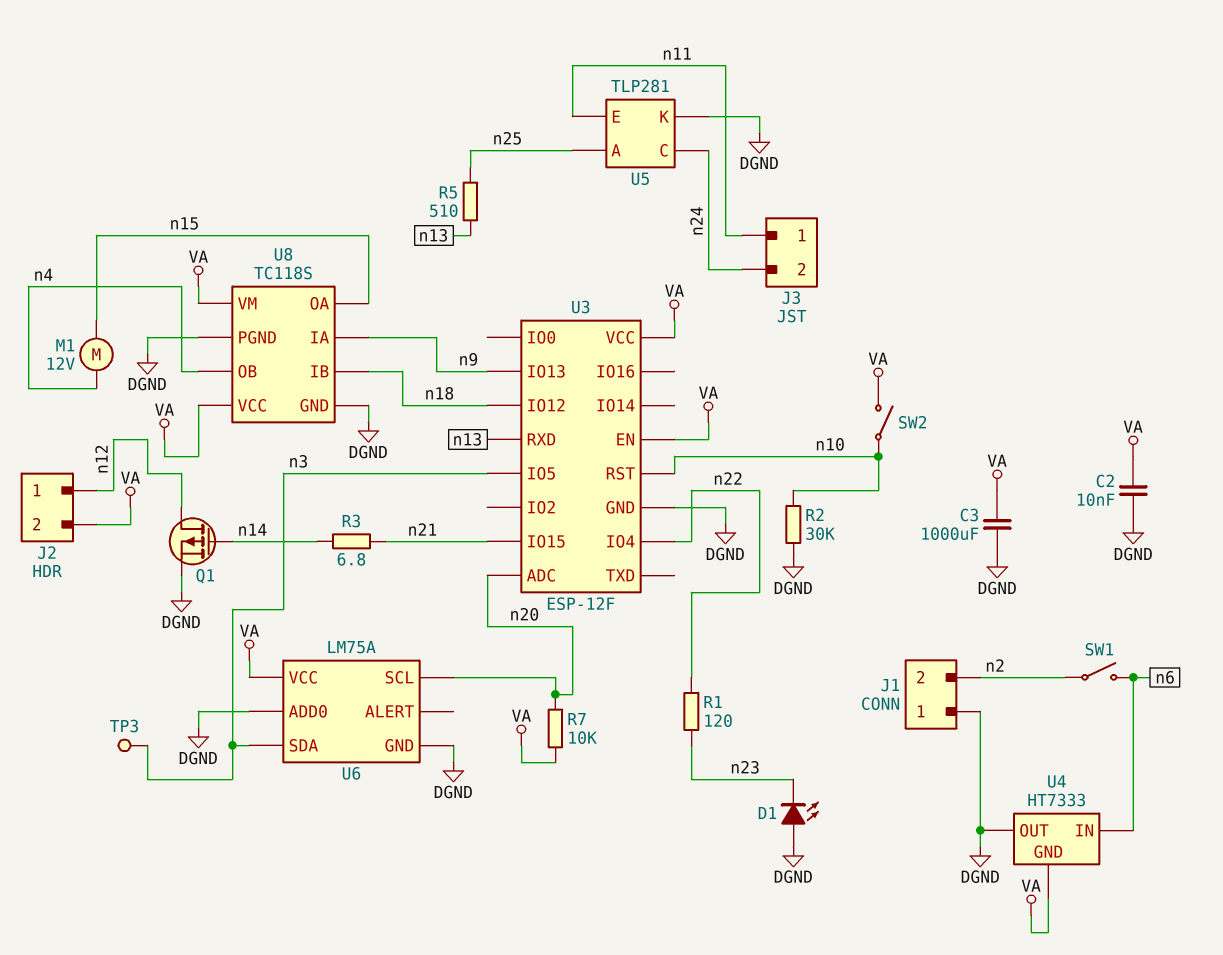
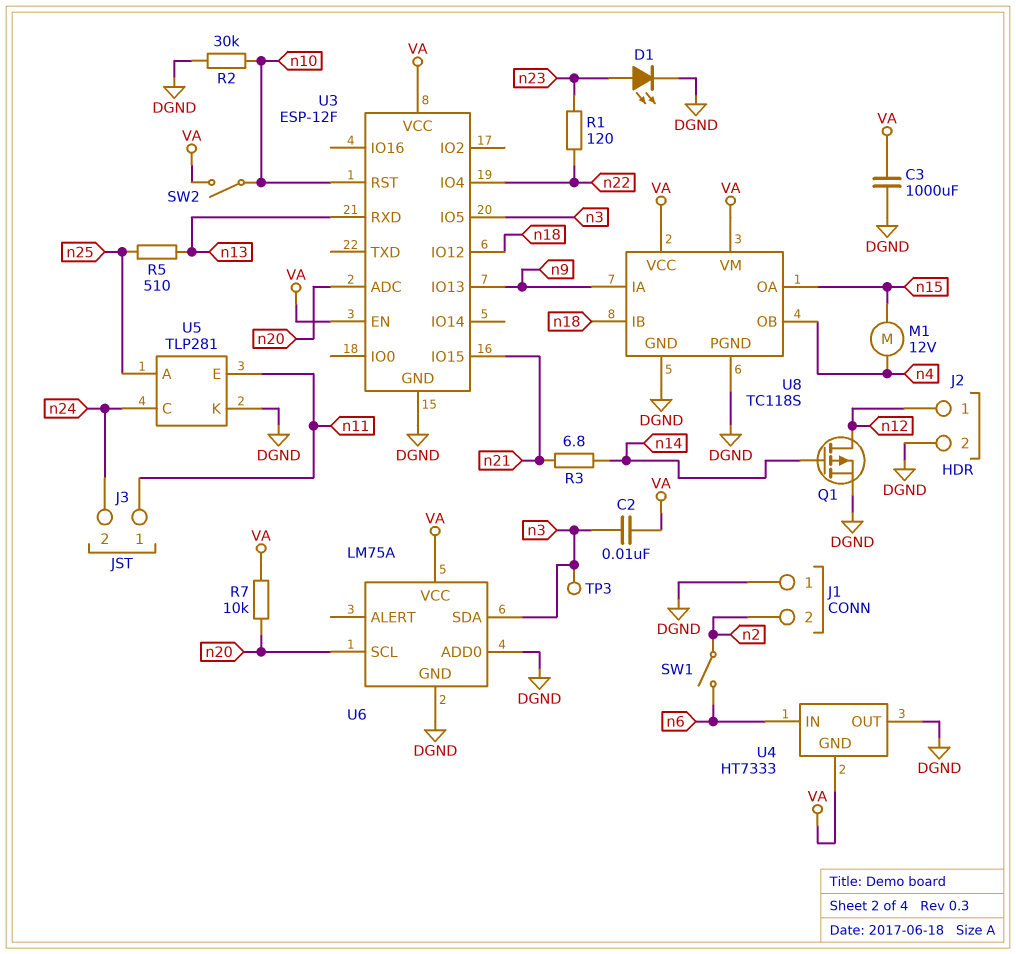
C2: 10nF (DGND, VA) -> 10nF (VA, n3)
D1: LED (A DGND, K n23) -> LED (A n23, K DGND)
J2 pin 2: VA -> DGND

